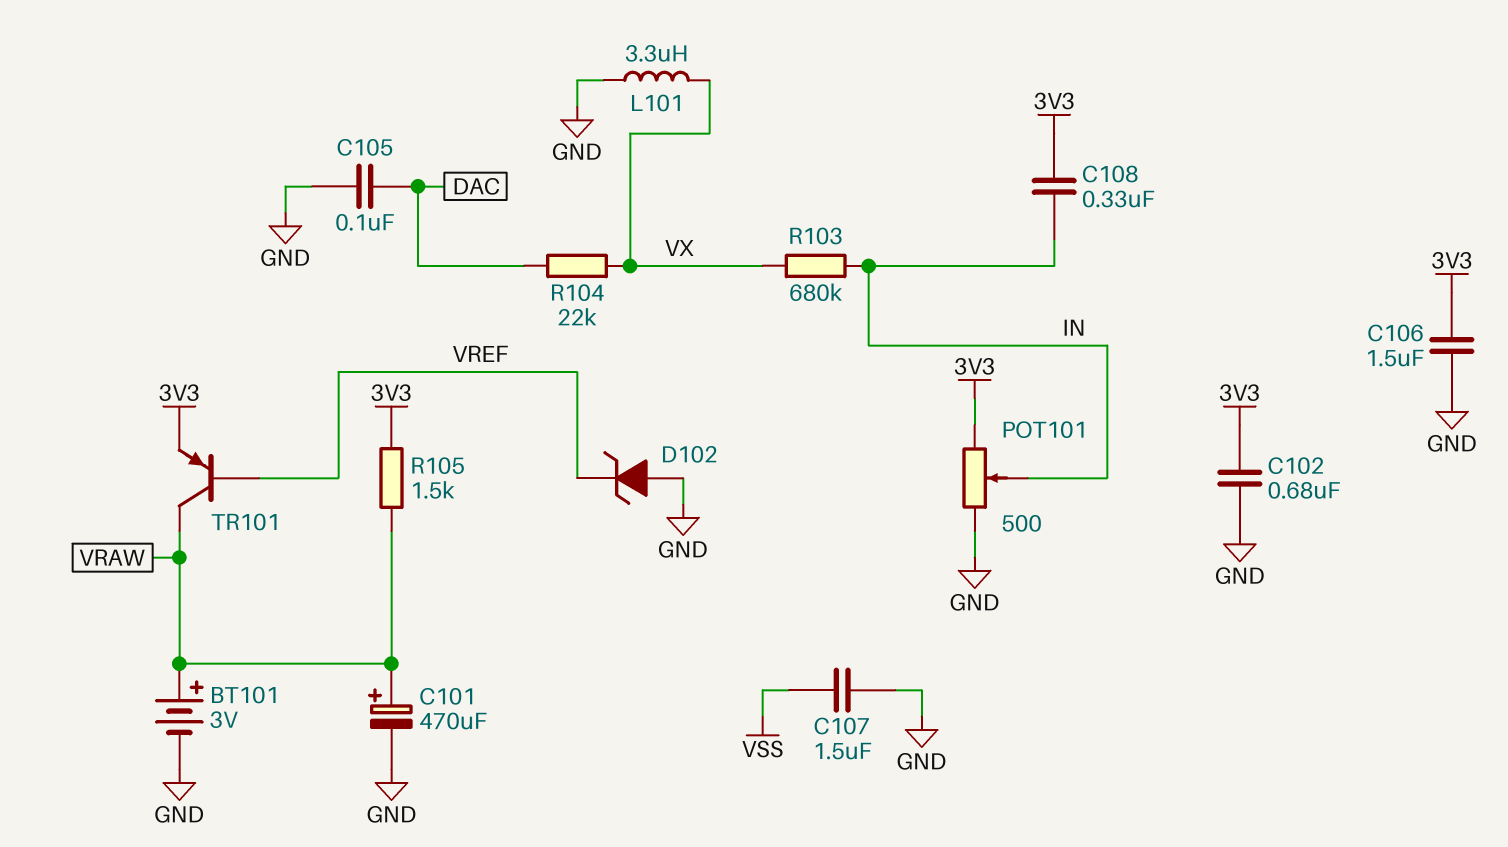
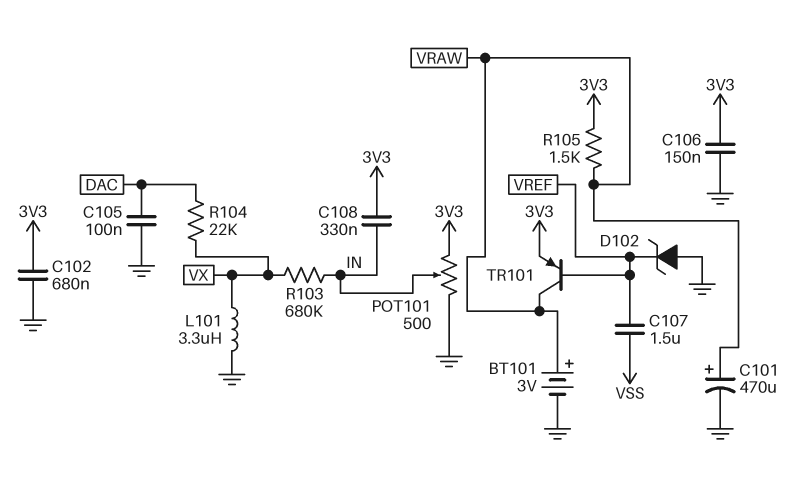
C106: 1.5uF (3V3, GND) -> 150nF (3V3, GND)
C107: 1.5uF (GND, VSS) -> 1.5uF (VREF, VSS)

